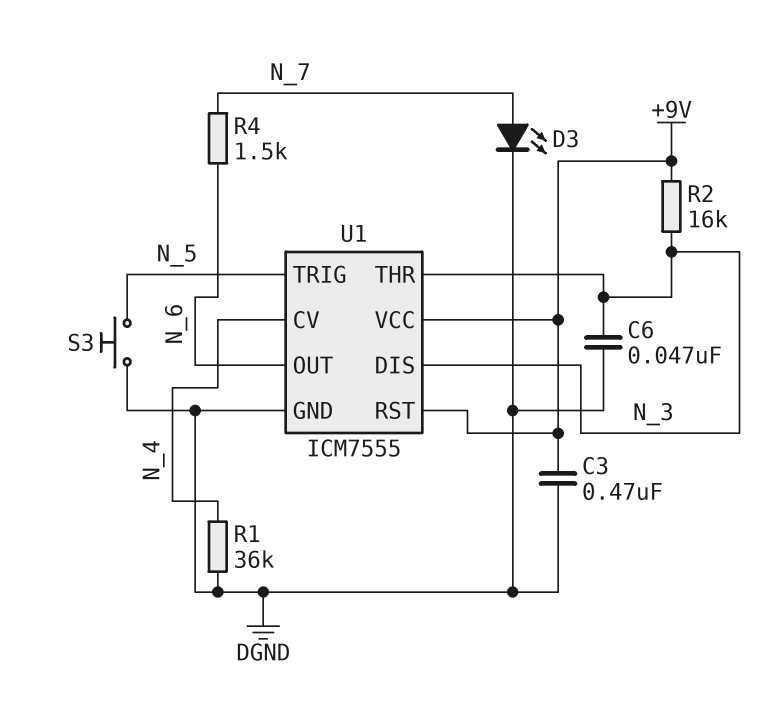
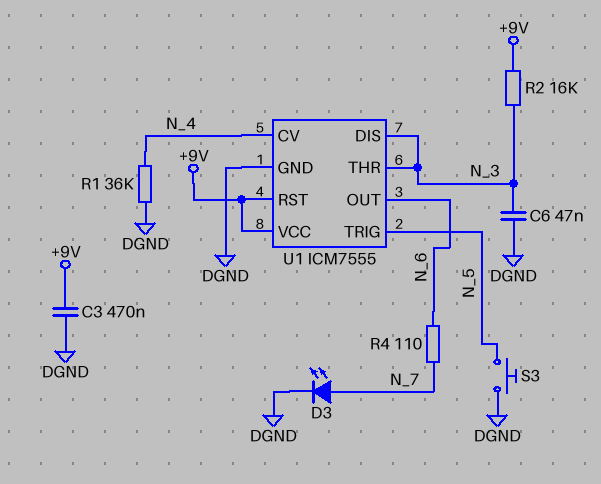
R4: 1.5k (N_6, N_7) -> 110 (N_6, N_7)

